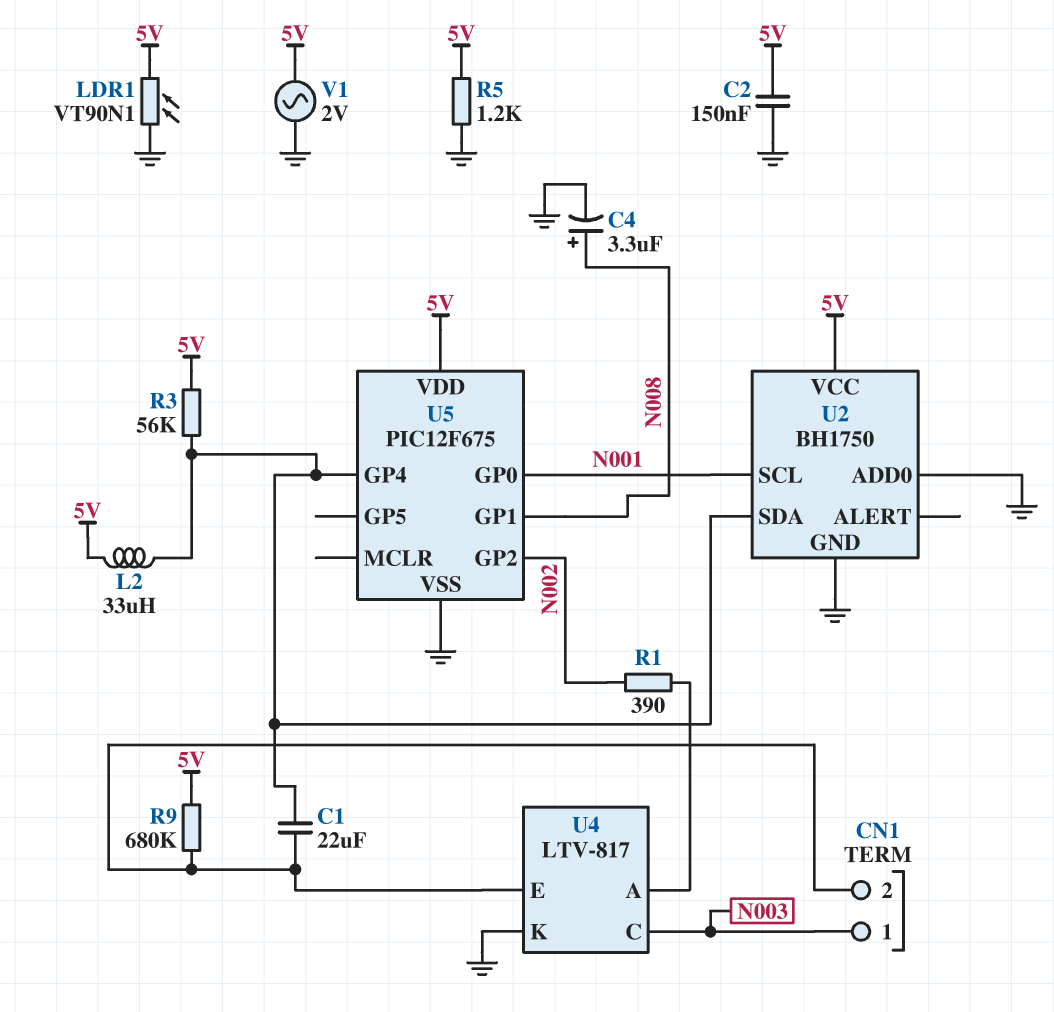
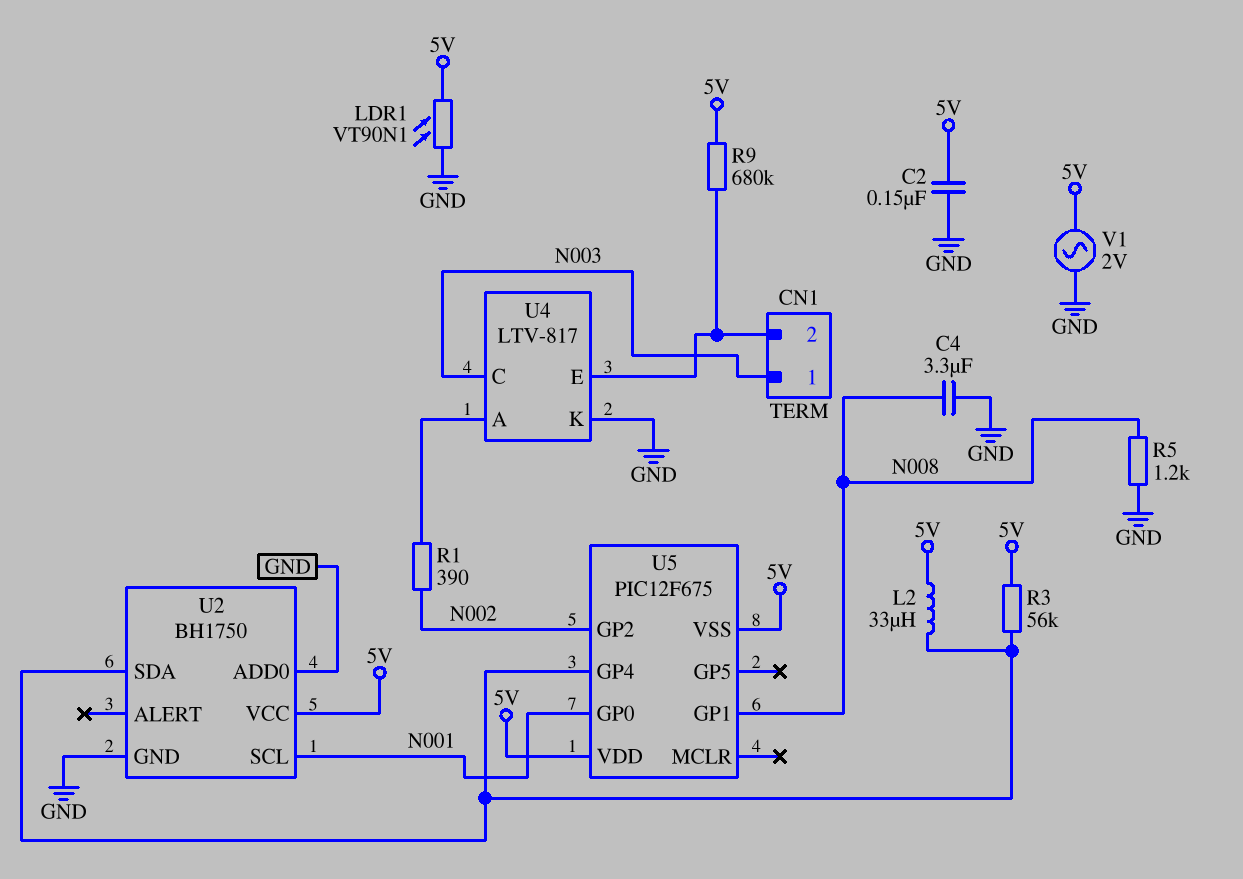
C1: 22uF (CN1/2, U2/SDA) -> none
C4: 3.3uF (plus N008, minus GND) -> 3.3uF (GND, N008)
R5: 1.2k (5V, GND) -> 1.2k (GND, N008)
U5 pin VSS: GND -> 5V

